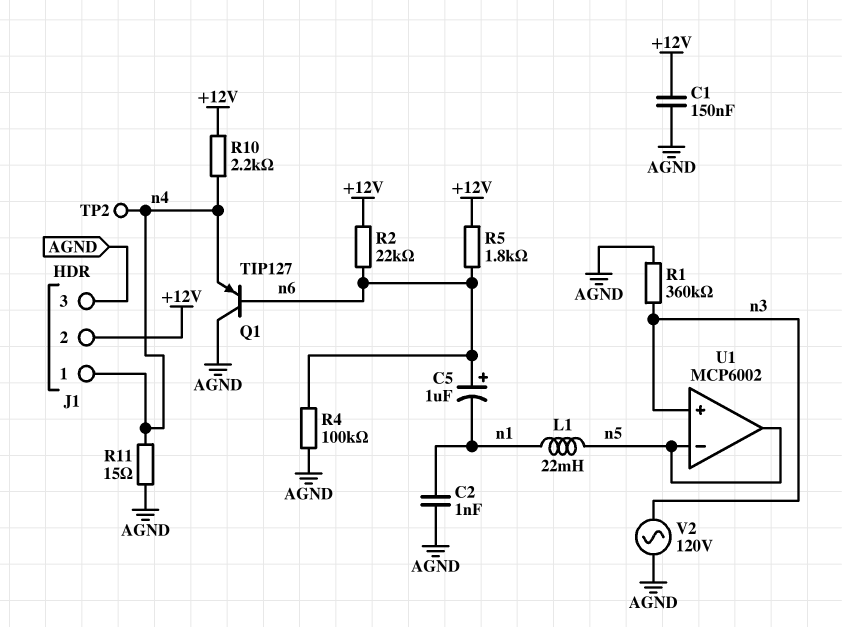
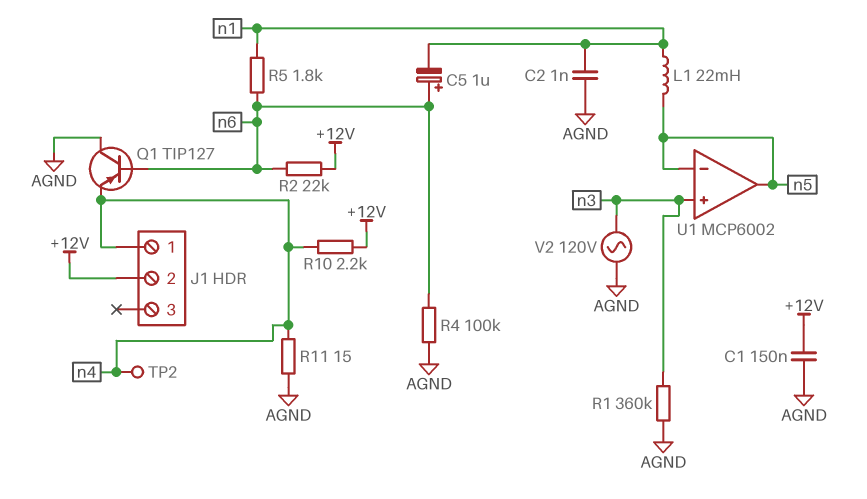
J1 pin 3: AGND -> none
R5: 1.8k (+12V, n6) -> 1.8k (n1, n6)

